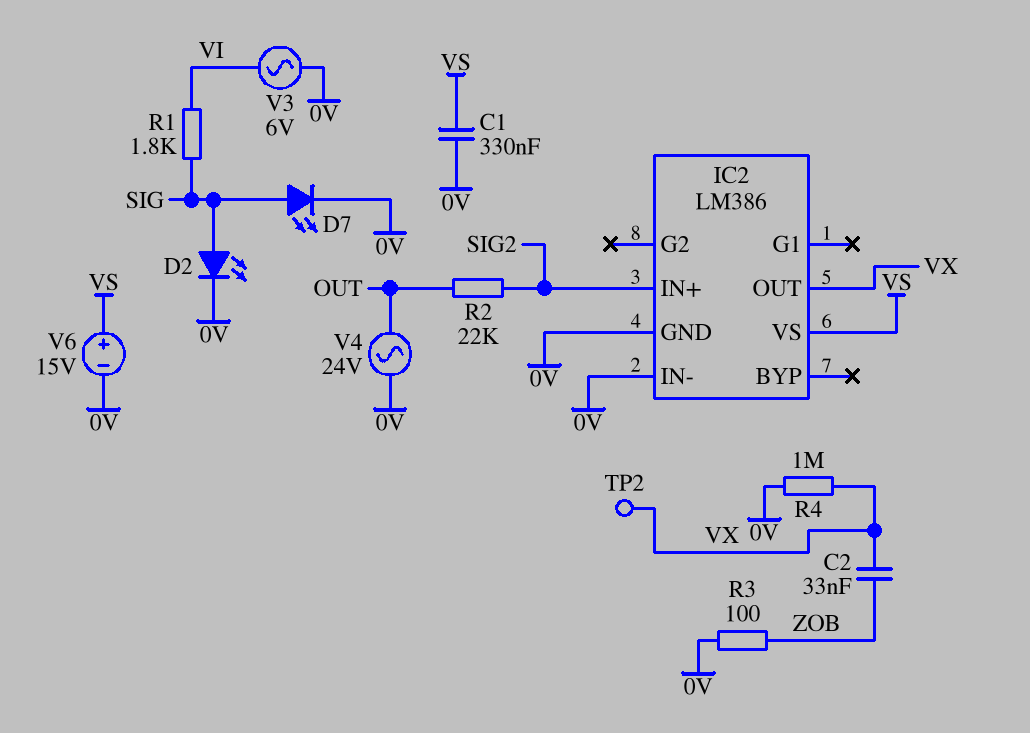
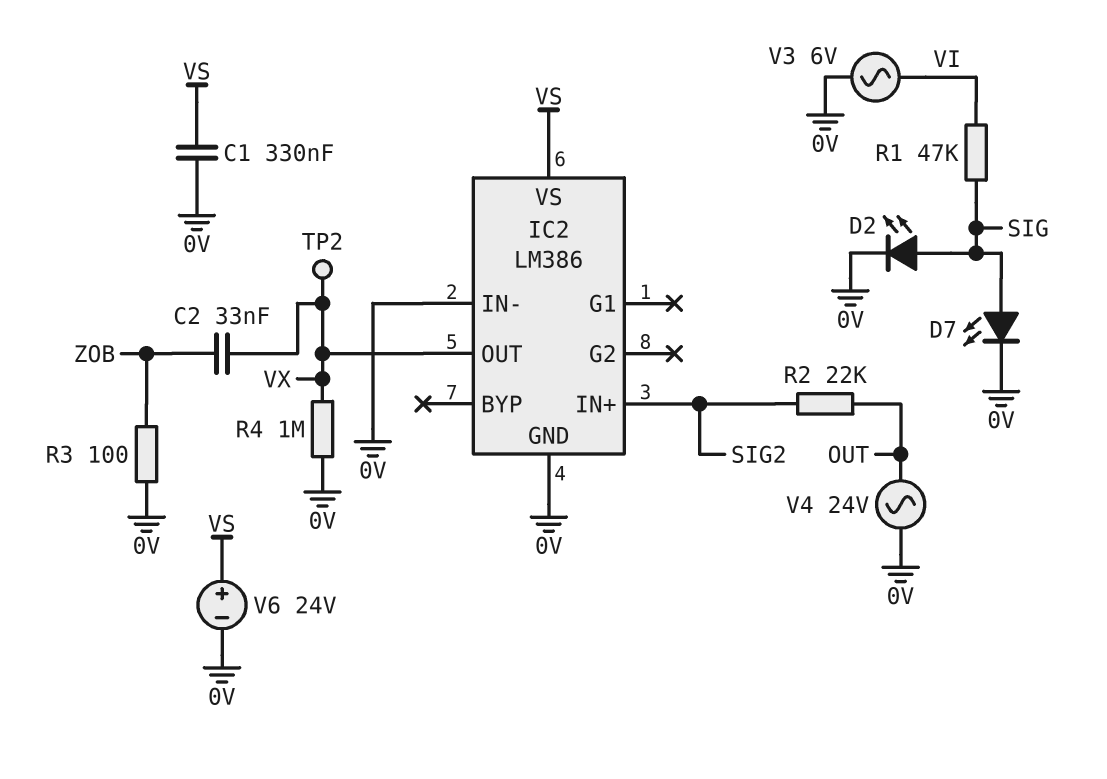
R1: 1.8k (SIG, VI) -> 47k (SIG, VI)
V6: 15V (plus VS, minus 0V) -> 24V (plus VS, minus 0V)

